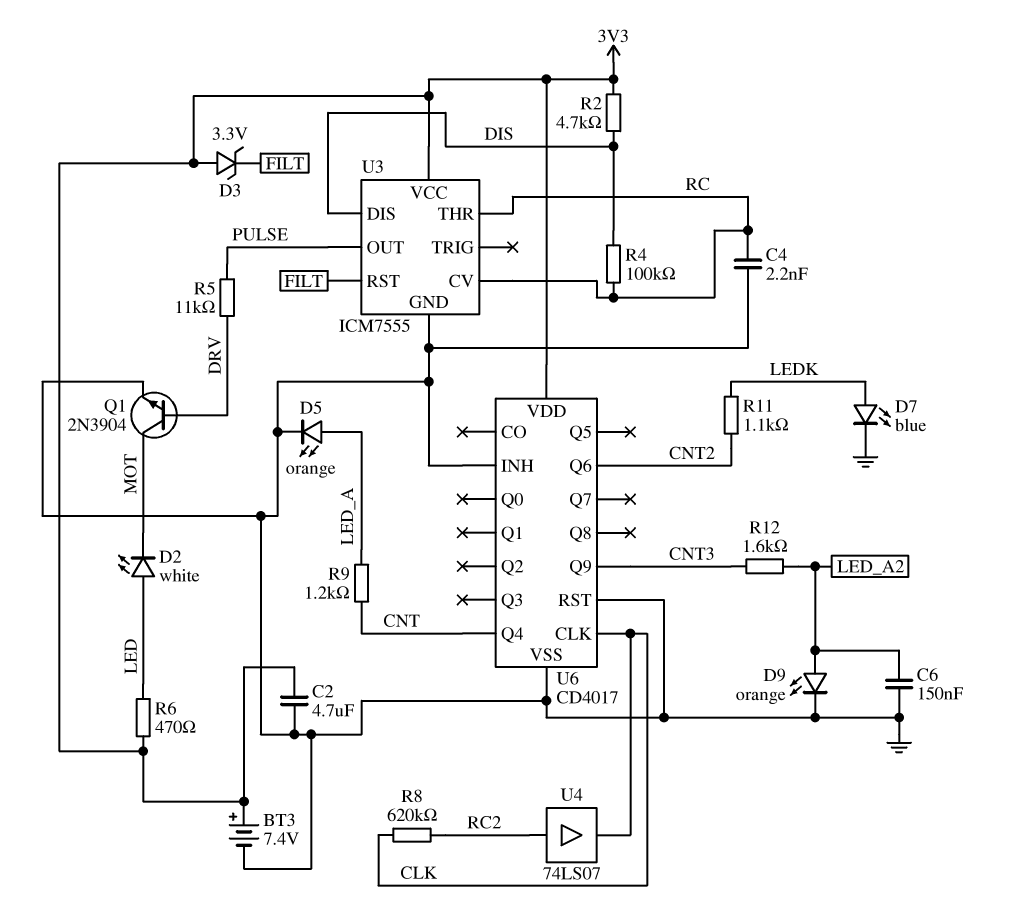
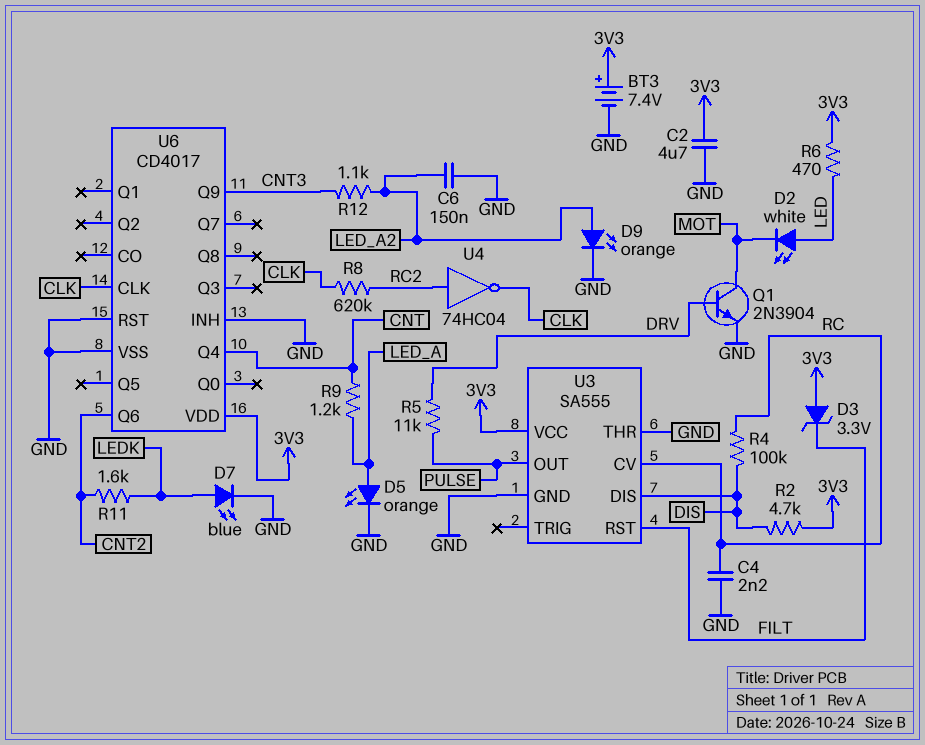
R11: 1.1k (CNT2, LEDK) -> 1.6k (CNT2, LEDK)
R12: 1.6k (CNT3, LED_A2) -> 1.1k (CNT3, LED_A2)
U3: ICM7555 -> SA555
U3 pin THR: RC -> GND
U4: buffer 74LS07 (in RC2, out CLK) -> NOT 74HC04 (in RC2, out CLK)

